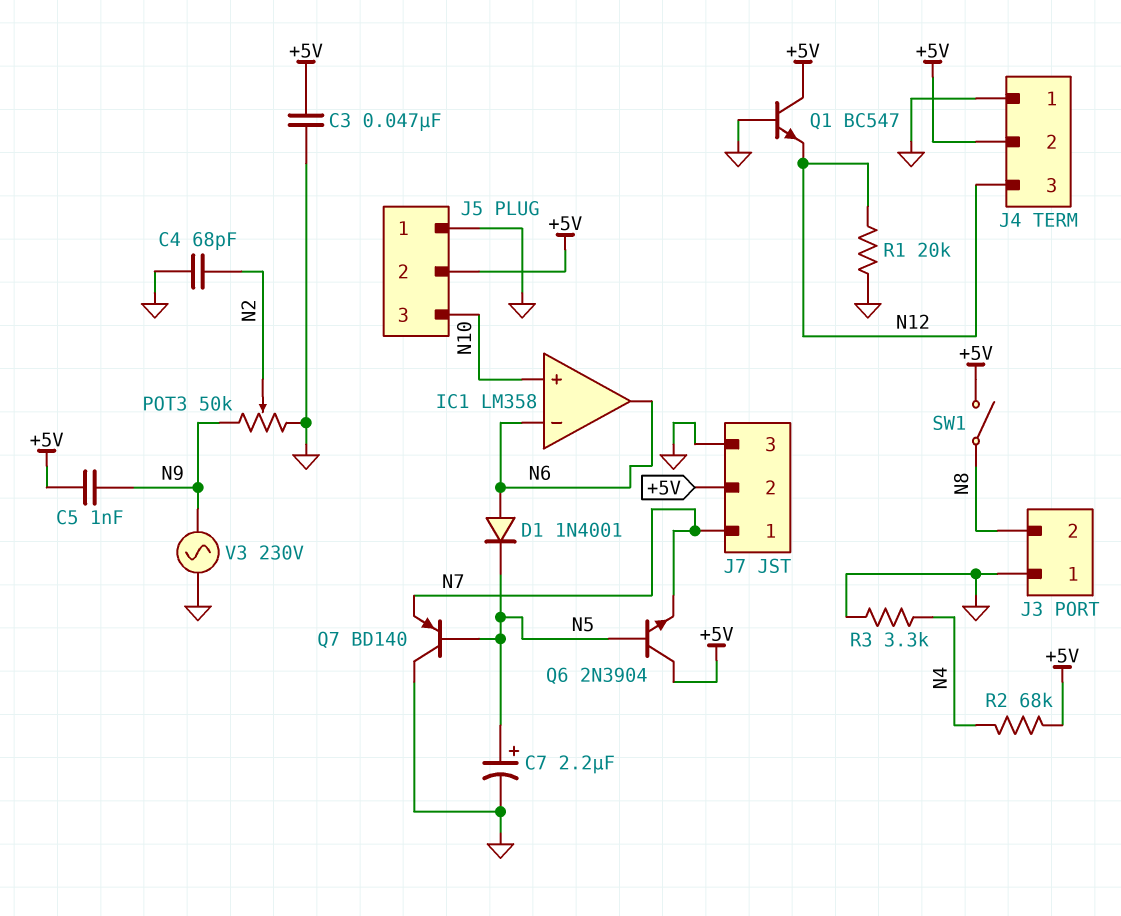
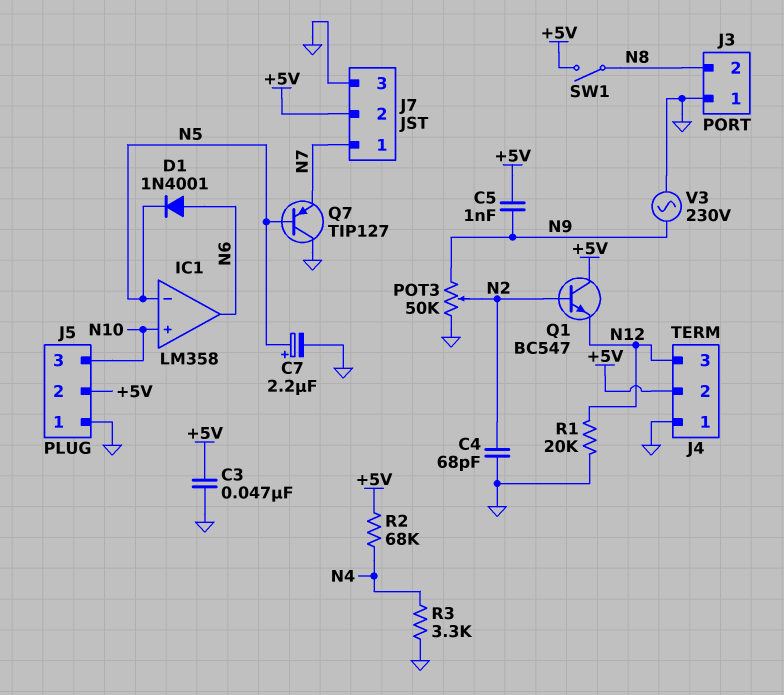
IC1 pin in-: N6 -> N5
Q1: NPN BC547 (B GND, C +5V, E N12) -> NPN BC547 (B N2, C +5V, E N12)
Q6: NPN 2N3904 (B N5, C +5V, E N7) -> none
Q7: PNP BD140 (B N5, C GND, E N7) -> PNP TIP127 (B N5, C GND, E N7)

